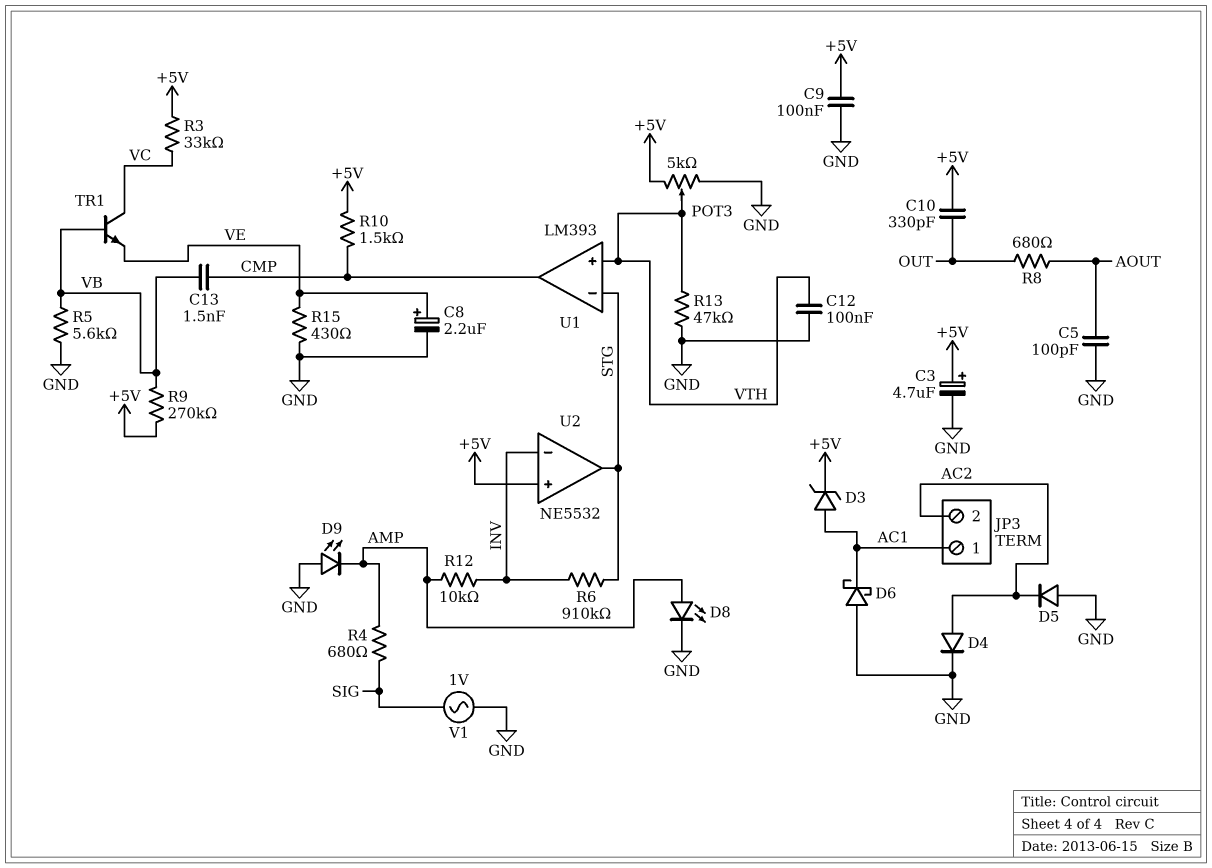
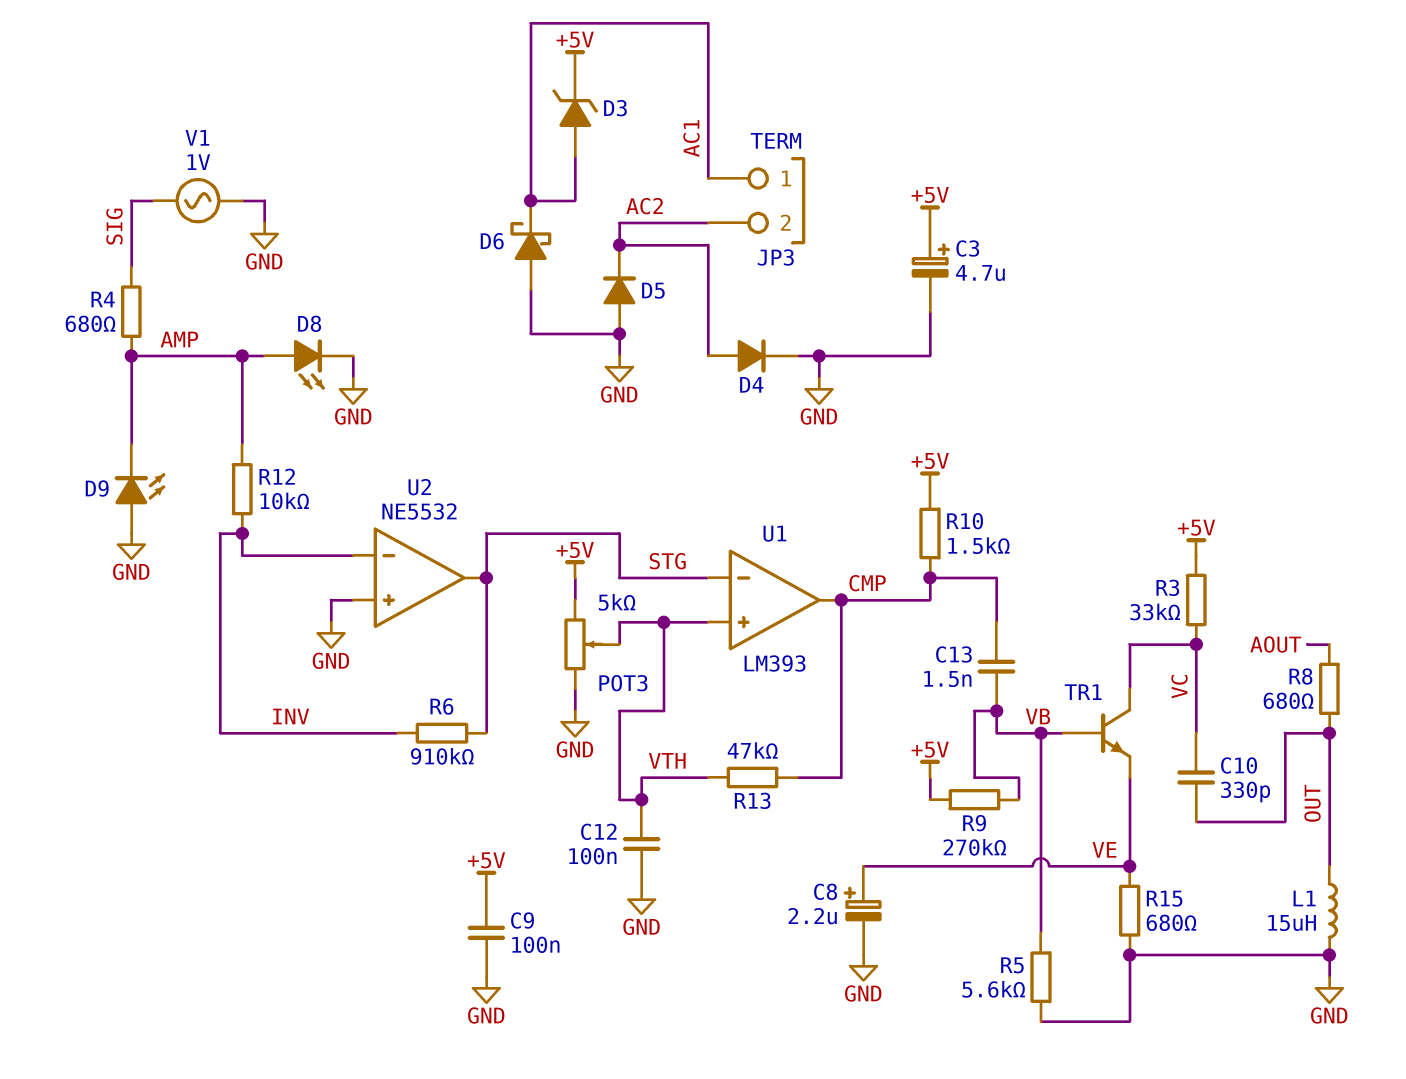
C5: 100pF (AOUT, GND) -> none
C10: 330pF (+5V, OUT) -> 330pF (OUT, VC)
L1: none -> 15uH (GND, OUT)
R13: 47k (GND, VTH) -> 47k (CMP, VTH)
R15: 430 (GND, VE) -> 680 (GND, VE)
U2 pin in+: +5V -> GND

